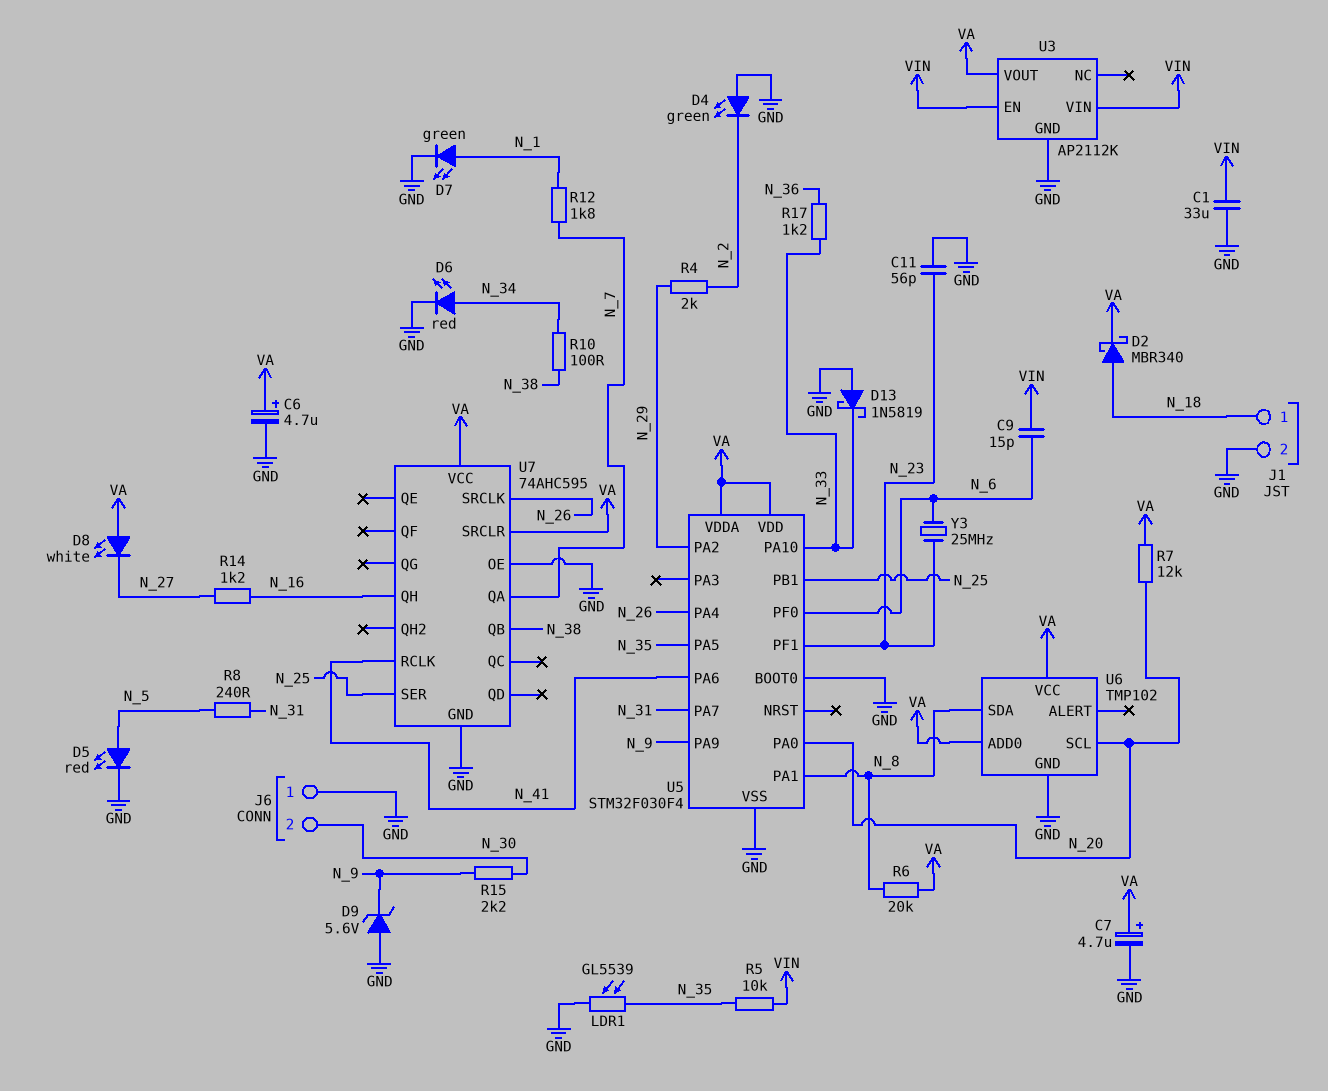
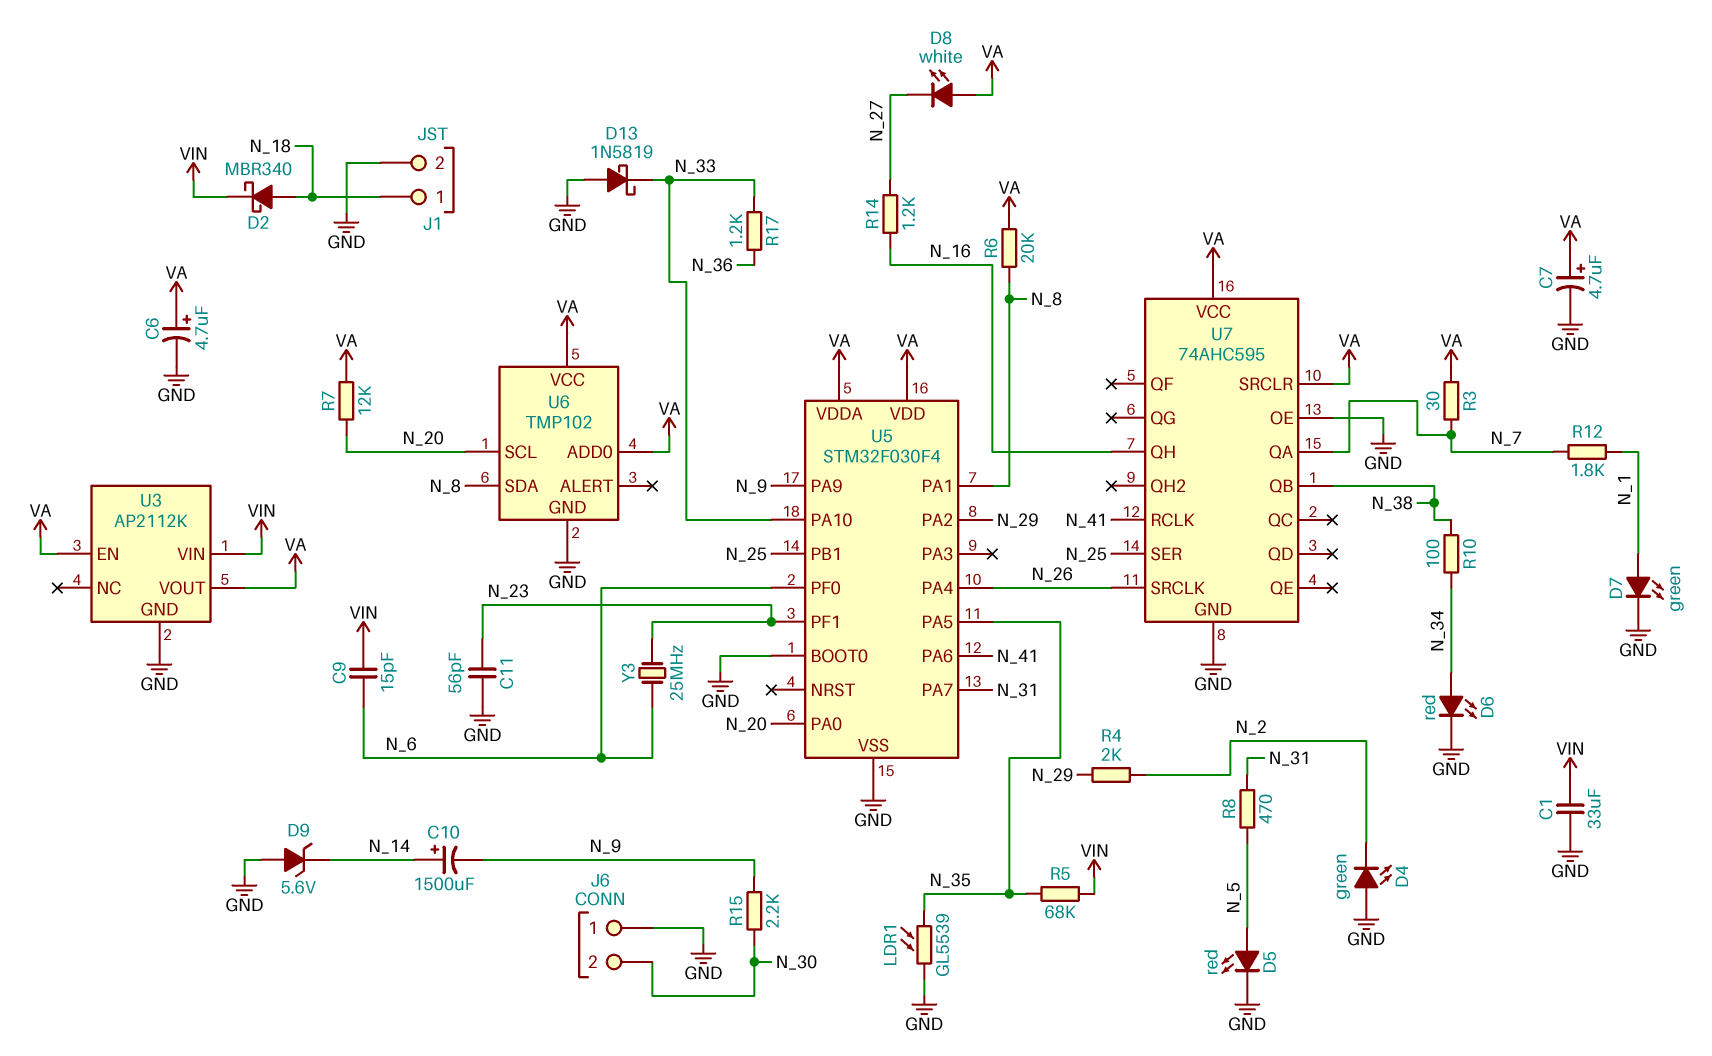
C10: none -> 1500uF (plus N_14, minus N_9)
D2: schottky MBR340 (A N_18, K VA) -> schottky MBR340 (A N_18, K VIN)
D9: zener 5.6V (A GND, K N_9) -> zener 5.6V (A GND, K N_14)
R3: none -> 30 (N_7, VA)
R5: 10k (N_35, VIN) -> 68k (N_35, VIN)
R8: 240 (N_5, N_31) -> 470 (N_5, N_31)
U3 pin EN: VIN -> VA

